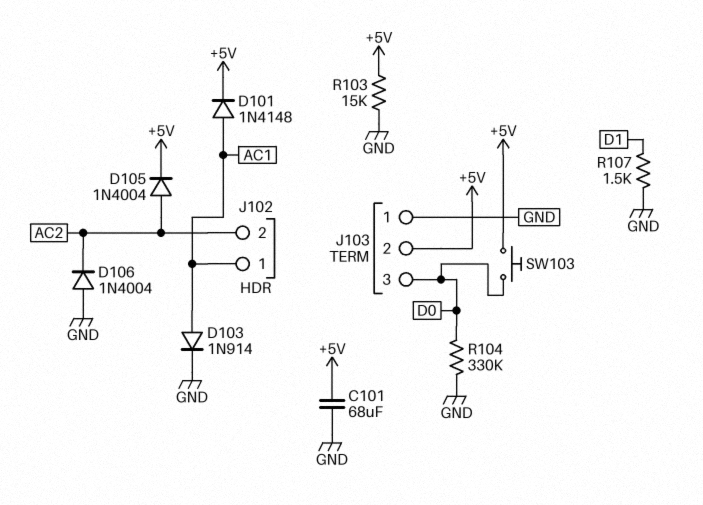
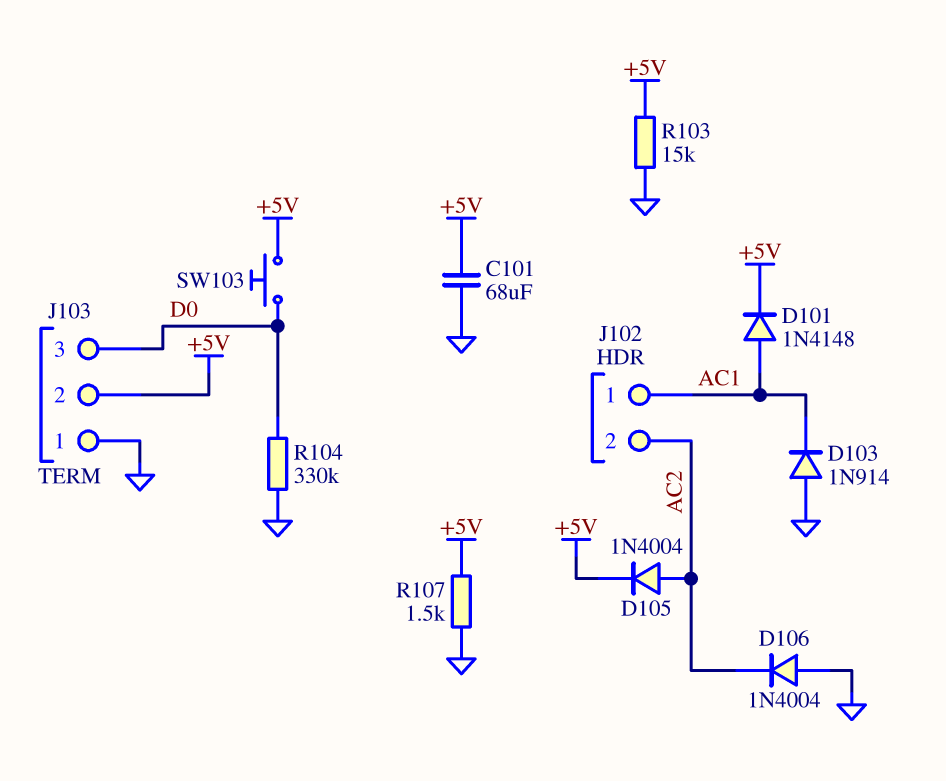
D103: diode 1N914 (A AC1, K GND) -> diode 1N914 (A GND, K AC1)
R107: 1.5k (D1, GND) -> 1.5k (+5V, GND)

